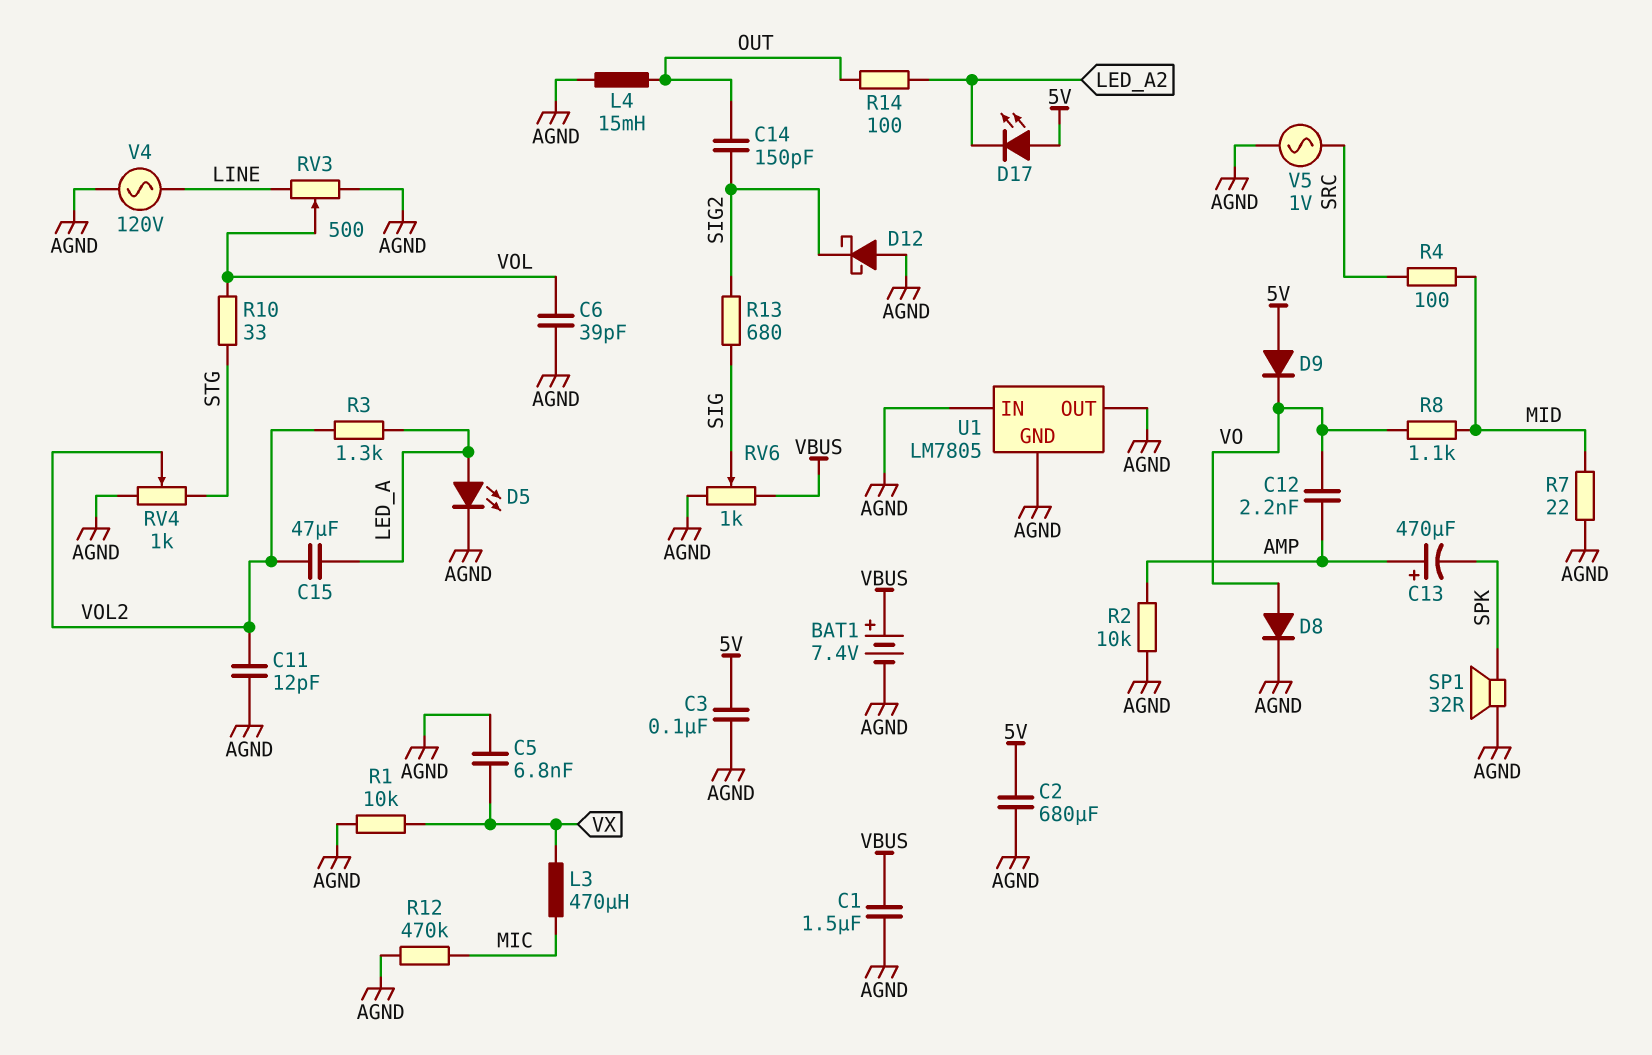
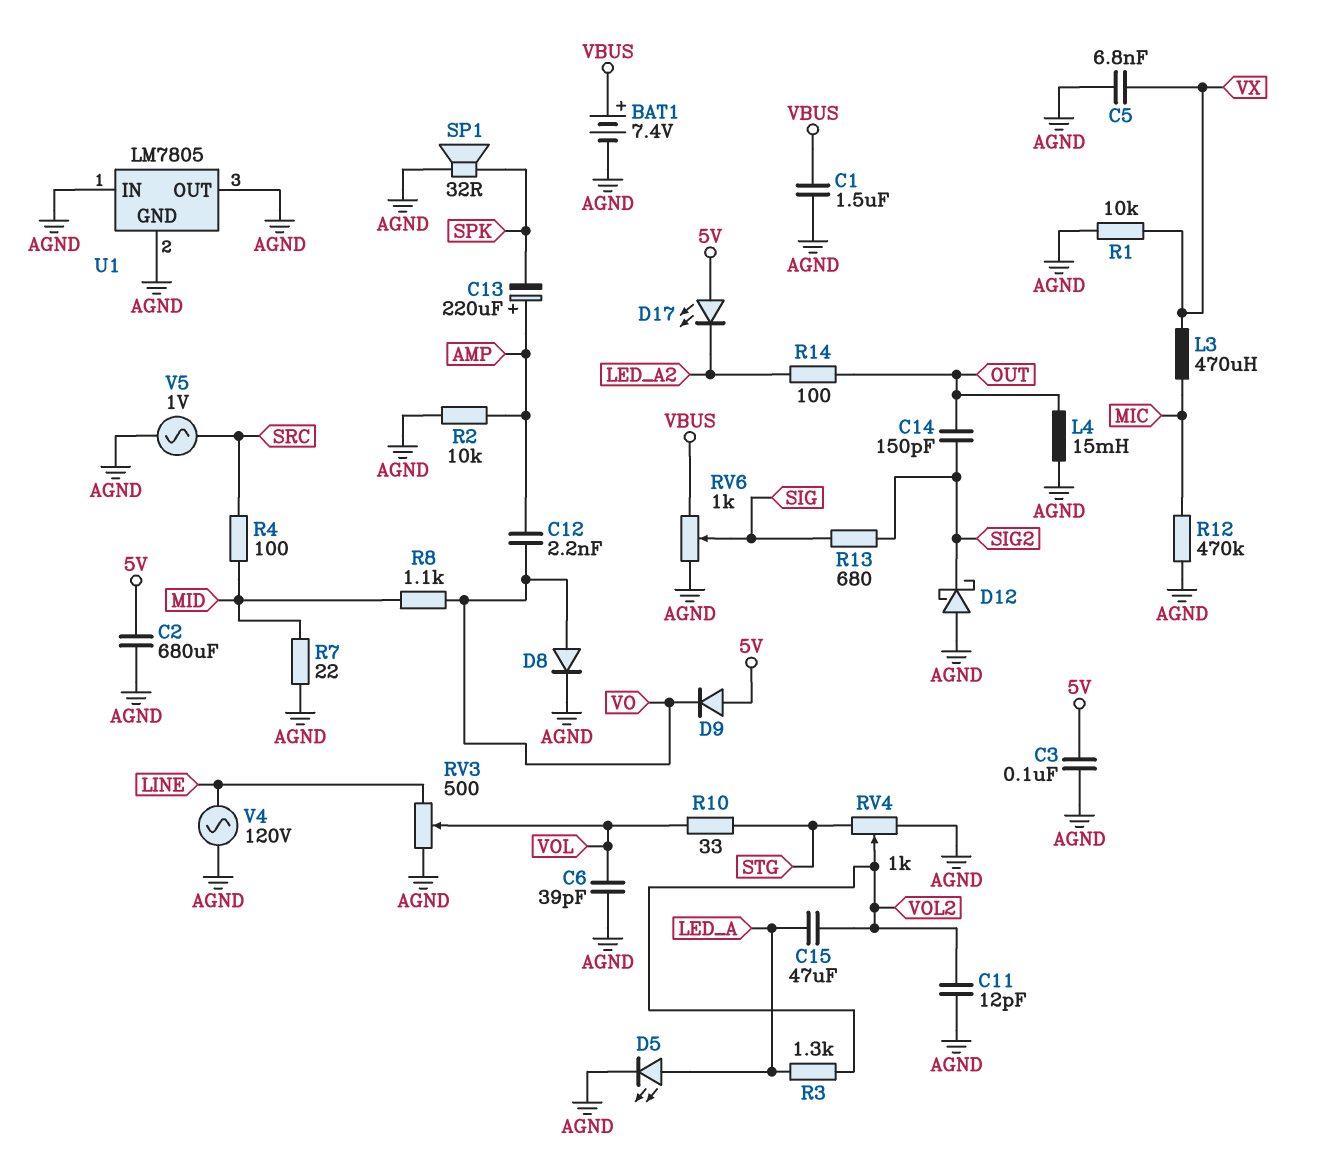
C13: 470uF (plus AMP, minus SPK) -> 220uF (plus AMP, minus SPK)

